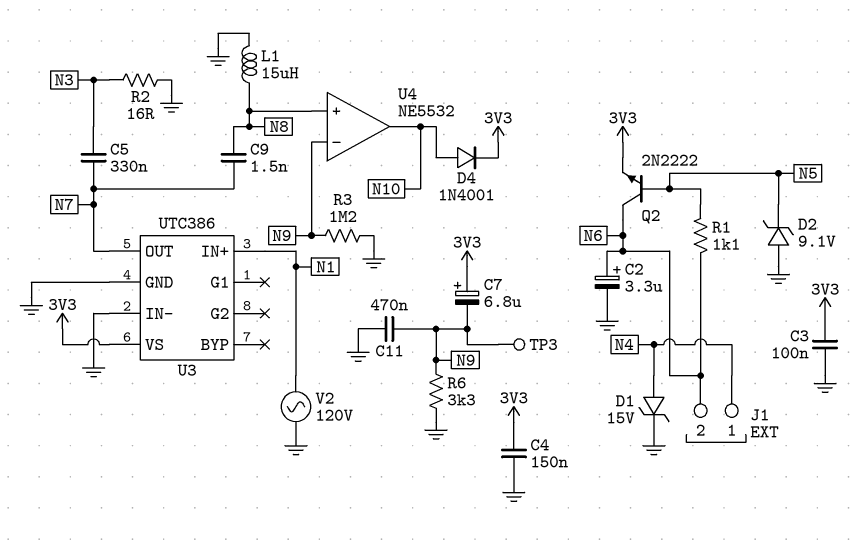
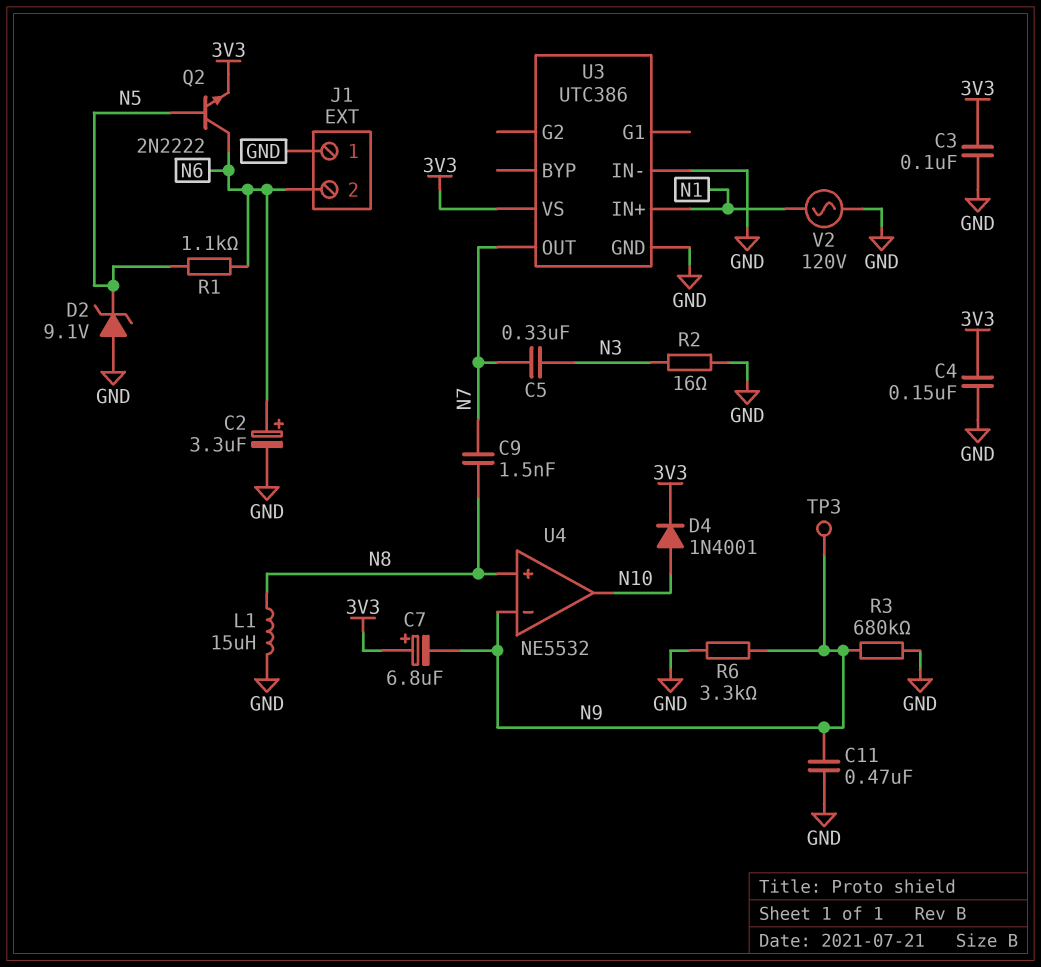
D1: zener 15V (A N4, K GND) -> none
J1 pin 1: N4 -> GND
R3: 1.2M (GND, N9) -> 680k (GND, N9)

